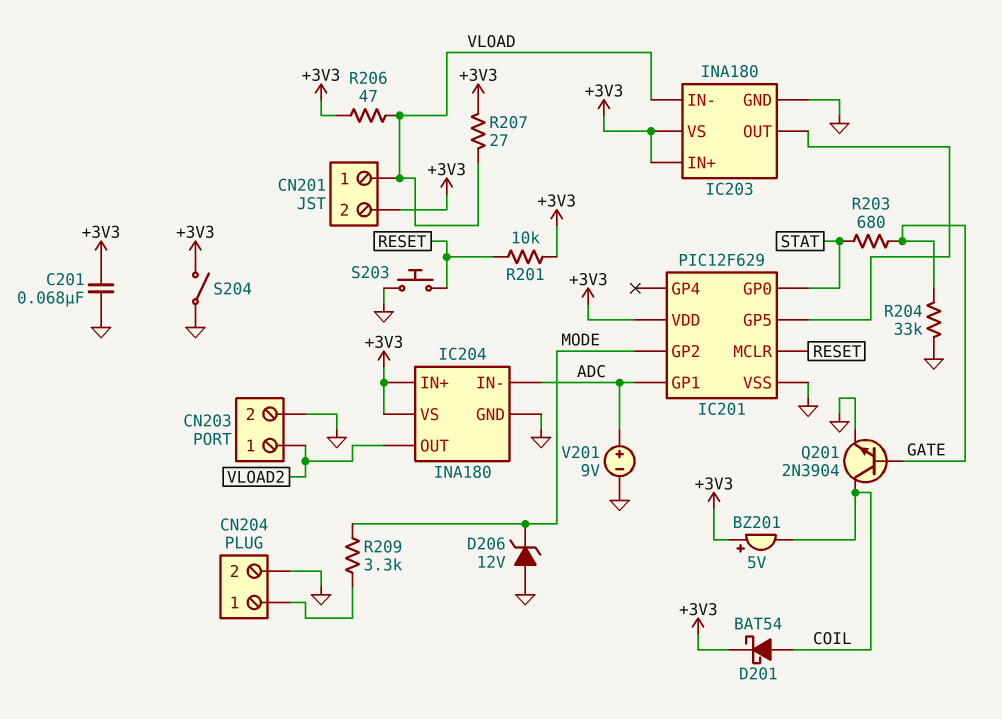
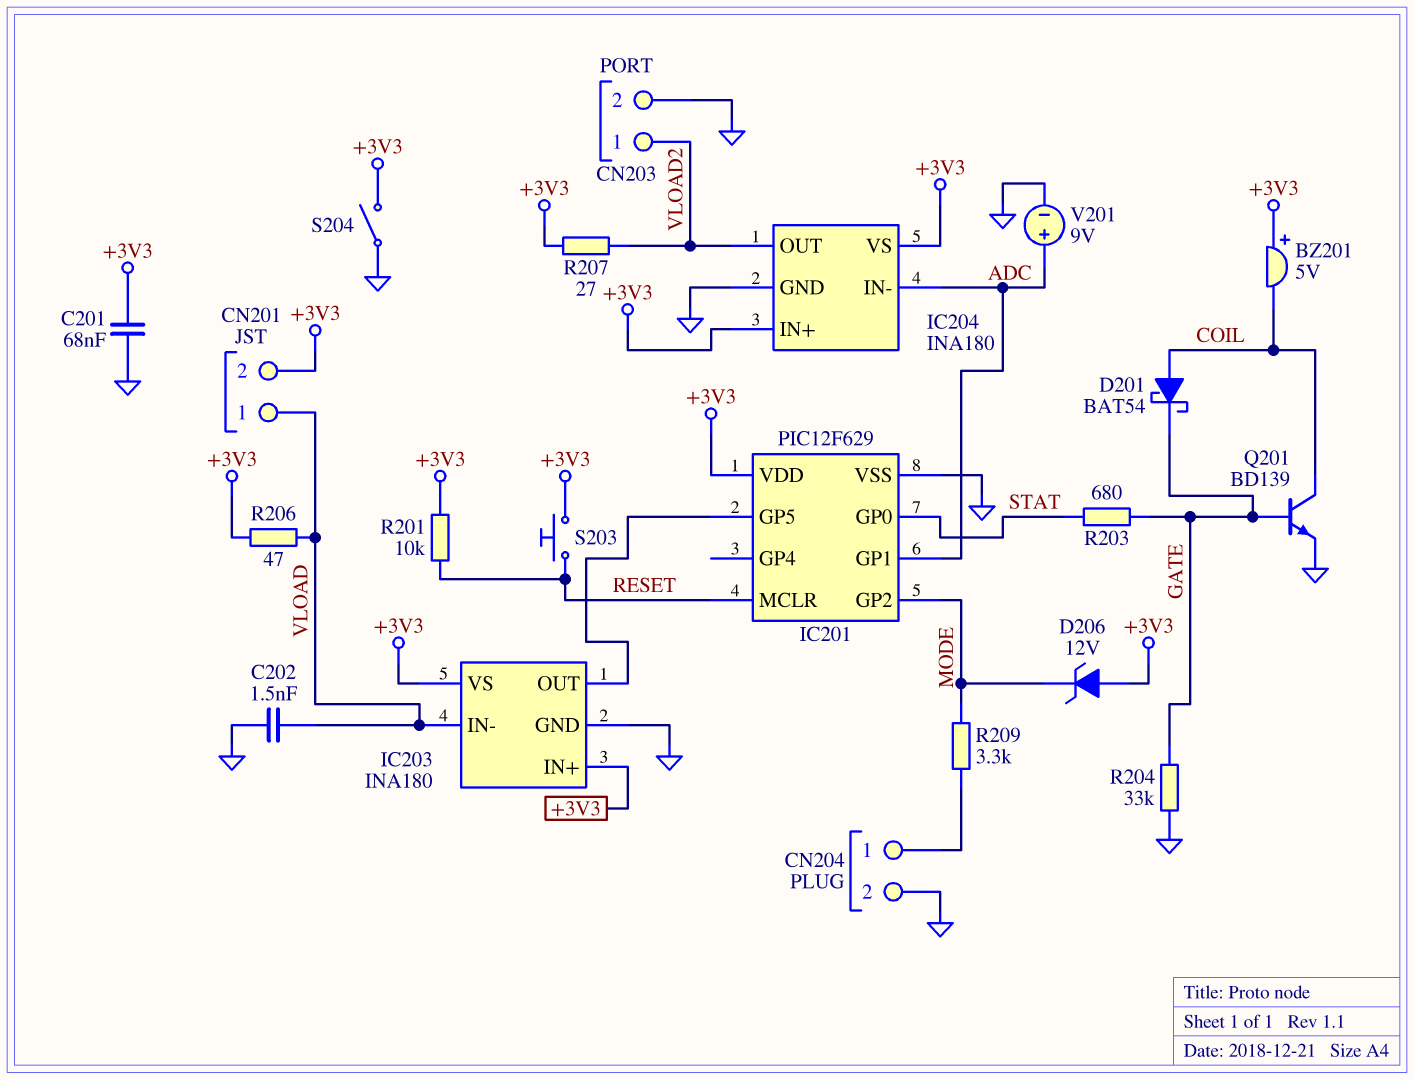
C202: none -> 1.5nF (GND, VLOAD)
D201: schottky BAT54 (A COIL, K +3V3) -> schottky BAT54 (A COIL, K GATE)
D206: zener 12V (A GND, K MODE) -> zener 12V (A +3V3, K MODE)
Q201: NPN 2N3904 (B GATE, C COIL, E GND) -> NPN BD139 (B GATE, C COIL, E GND)
R207: 27 (+3V3, VLOAD) -> 27 (+3V3, VLOAD2)
S203: button (GND, RESET) -> button (+3V3, RESET)

